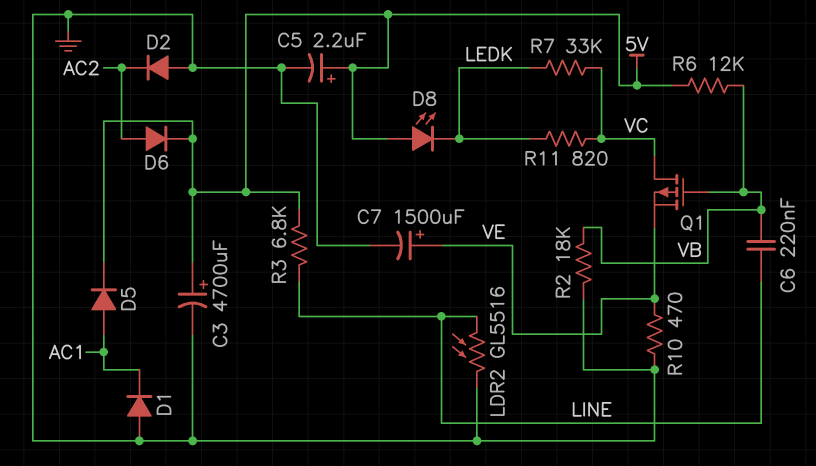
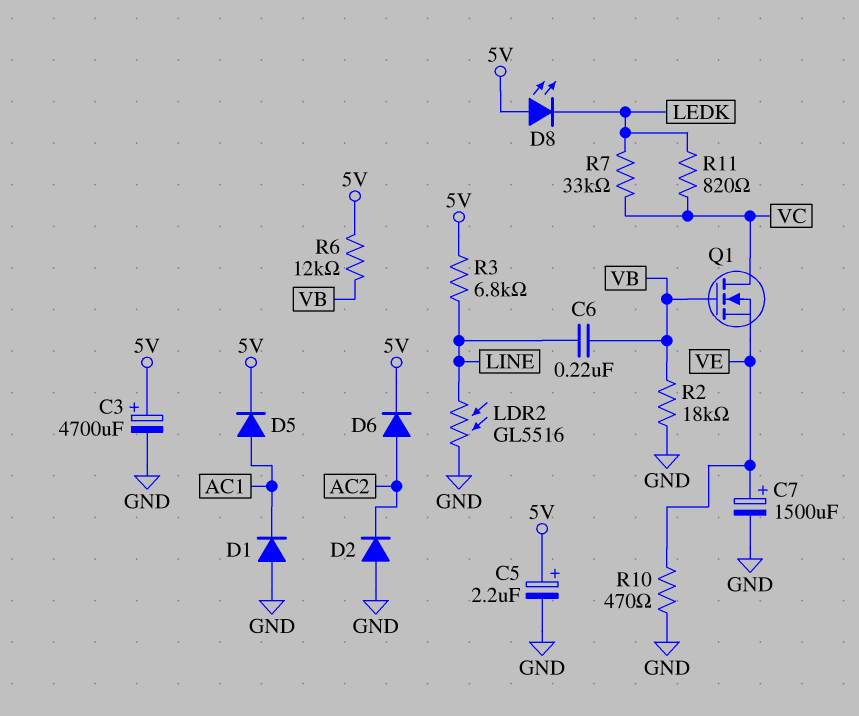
Q1: PMOS (G VB, D VC, S VE) -> NMOS (G VB, D VC, S VE)

